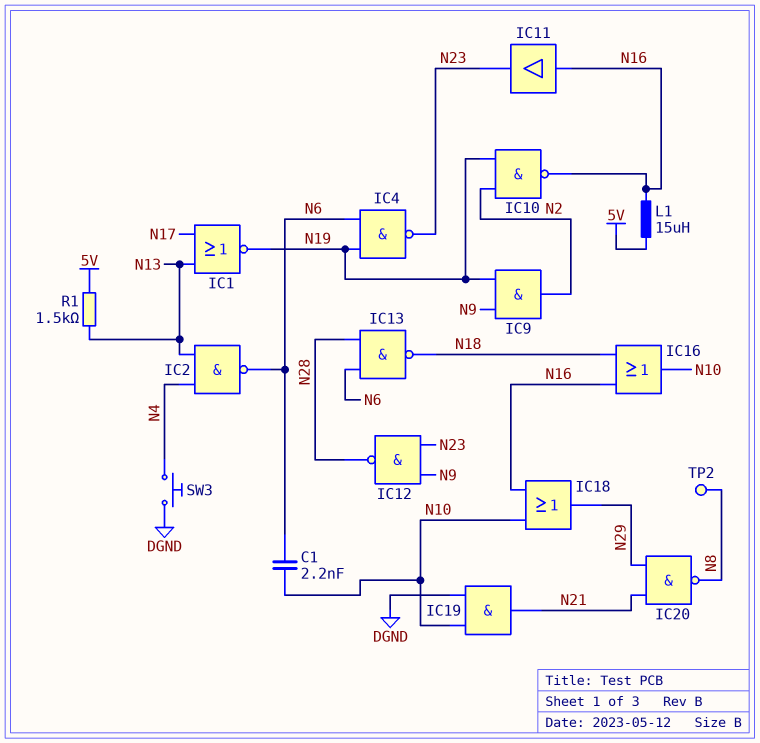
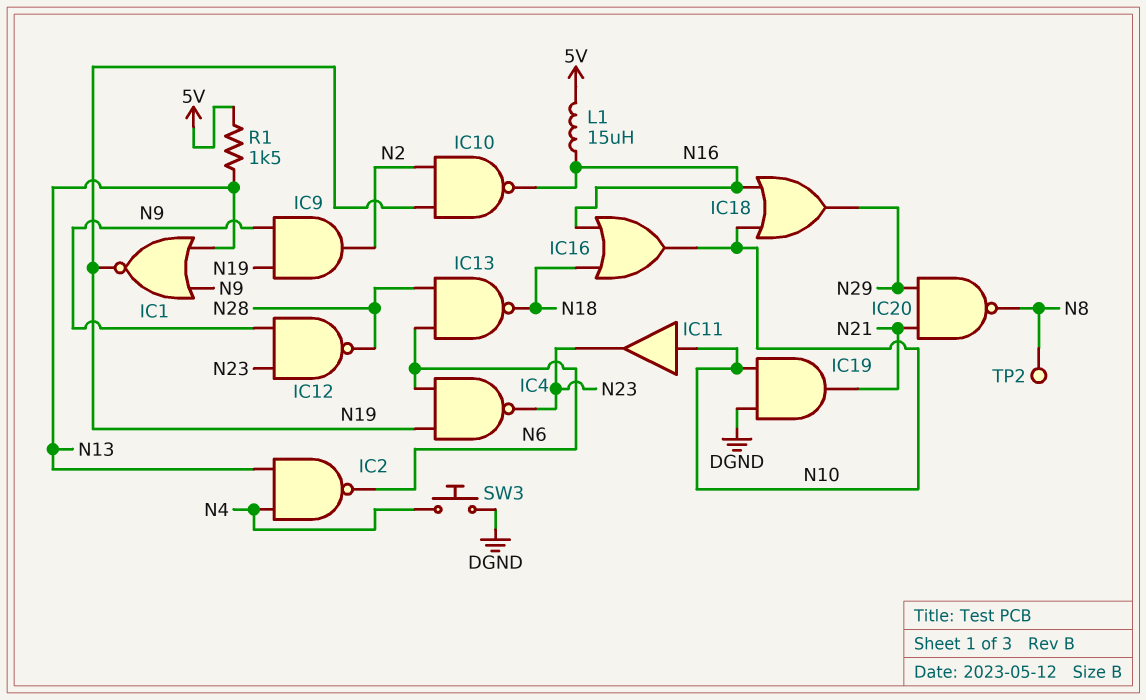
C1: 2.2nF (N6, N10) -> none
IC1: NOR (in N13, in N17, out N19) -> NOR (in N9, in N13, out N19)
IC11: buffer (in N16, out N23) -> buffer (in N10, out N23)

